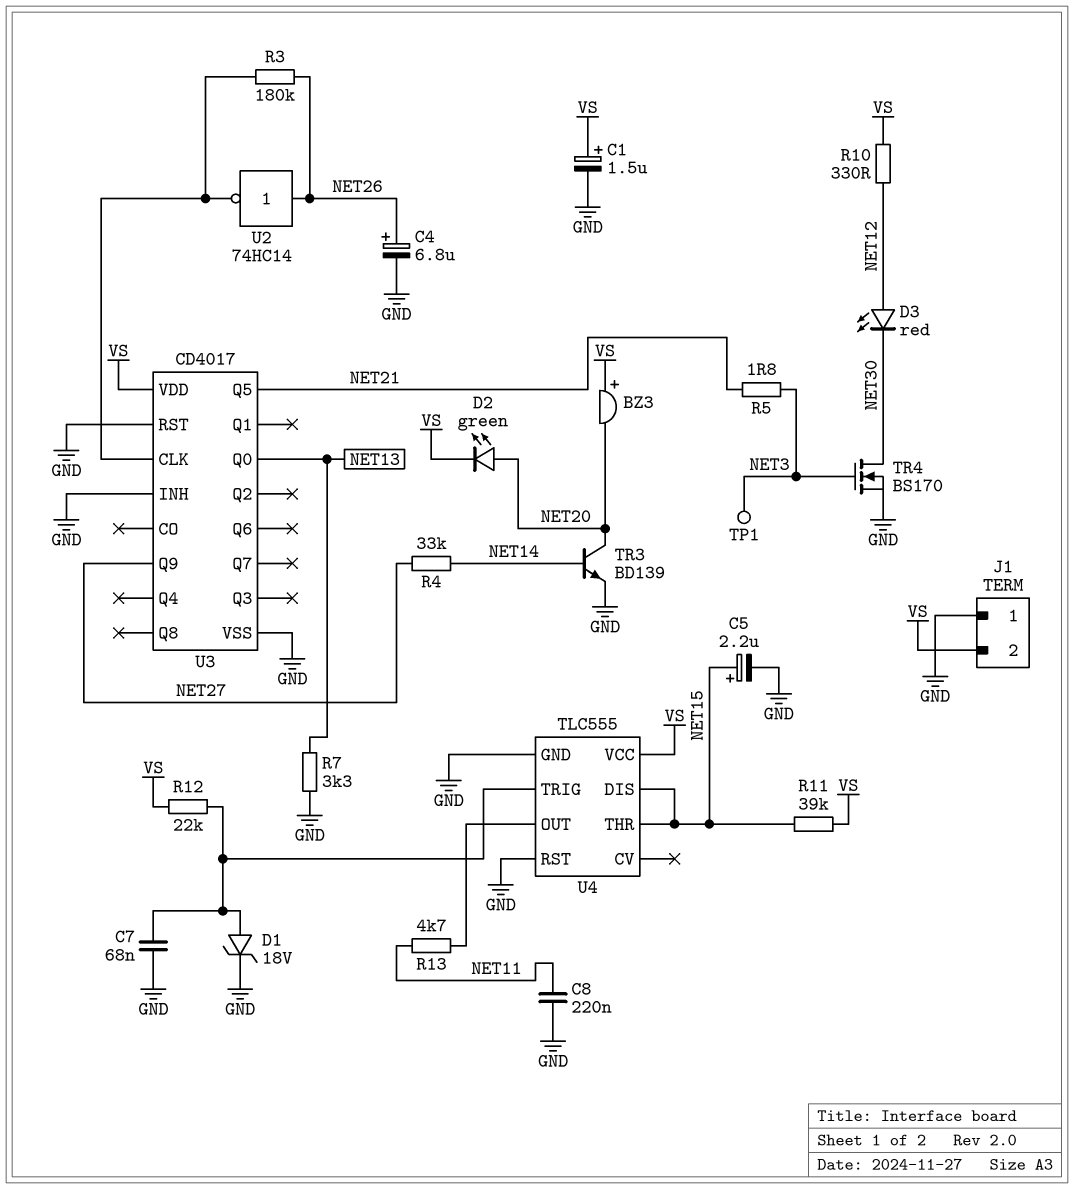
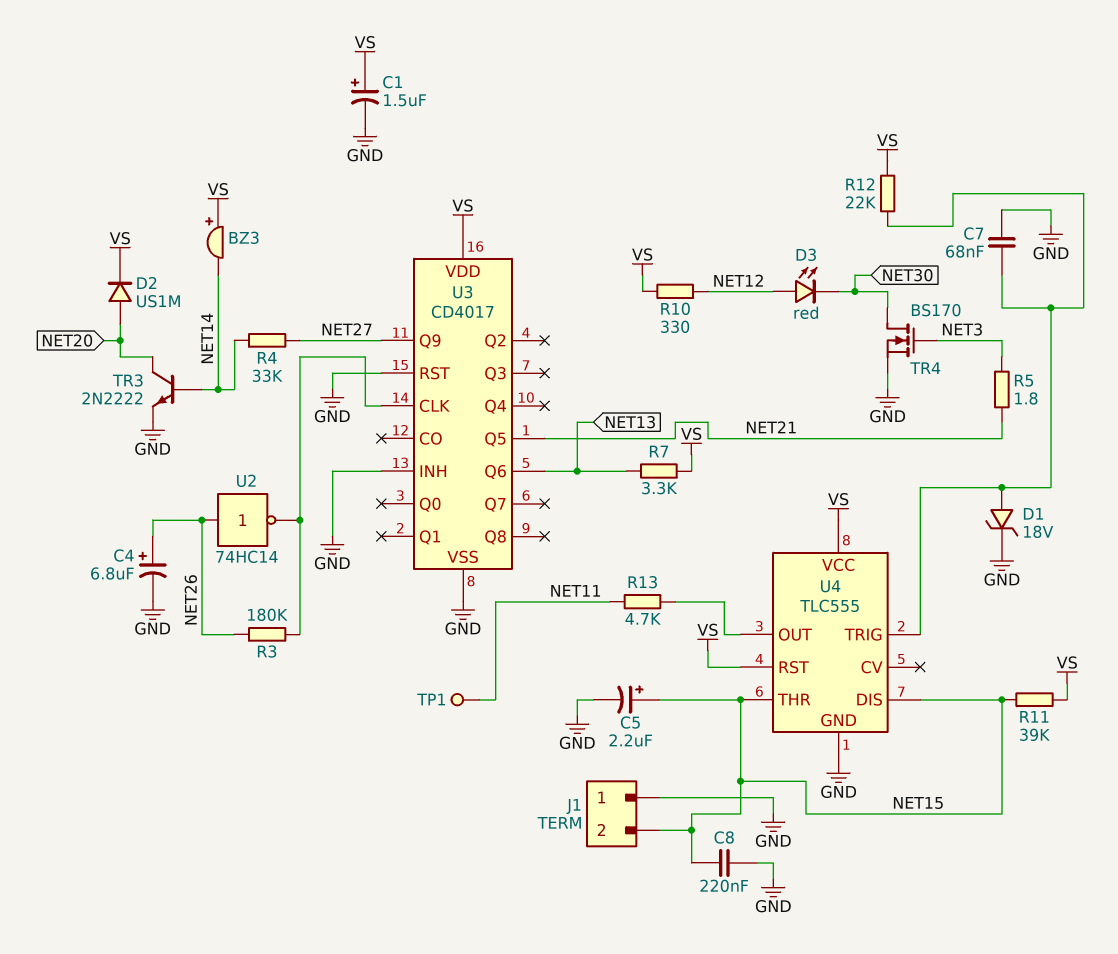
BZ3: buzzer (plus VS, minus NET20) -> buzzer (plus VS, minus NET14)
C8: 220nF (GND, NET11) -> 220nF (GND, NET15)
D2: LED green (A NET20, K VS) -> diode US1M (A NET20, K VS)
J1 pin 2: VS -> NET15
R7: 3.3k (GND, NET13) -> 3.3k (NET13, VS)
TP1: test point (NET3) -> test point (NET11)
TR3: NPN BD139 (B NET14, C NET20, E GND) -> NPN 2N2222 (B NET14, C NET20, E GND)
U3 pin Q0: NET13 -> none
U3 pin Q6: none -> NET13
U4 pin RST: GND -> VS

